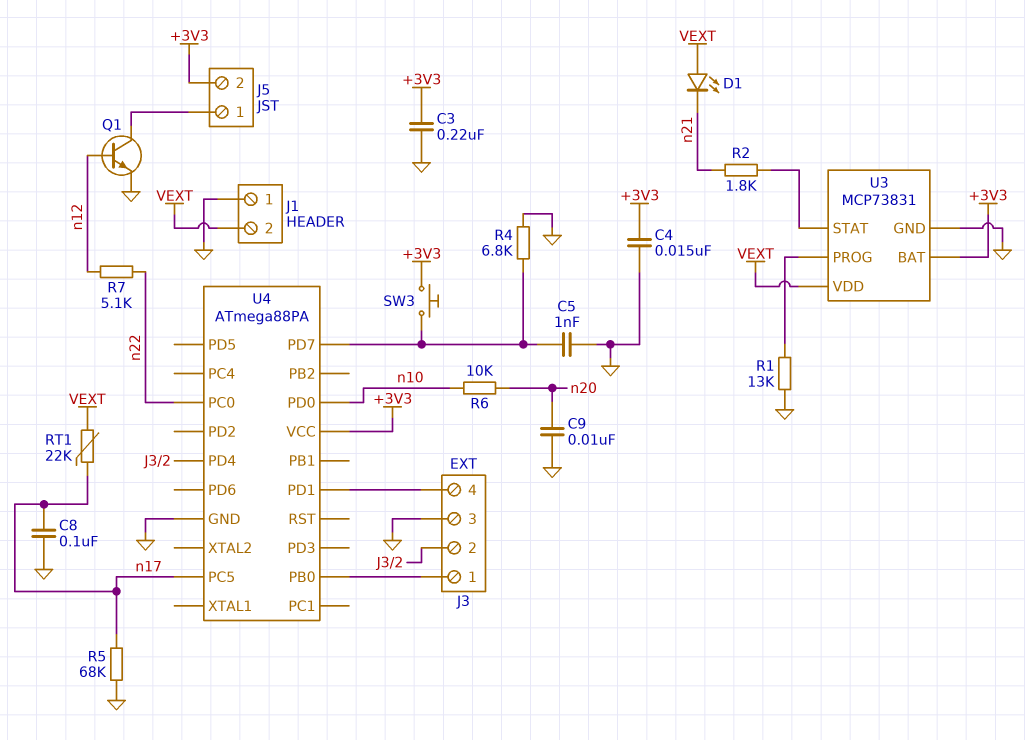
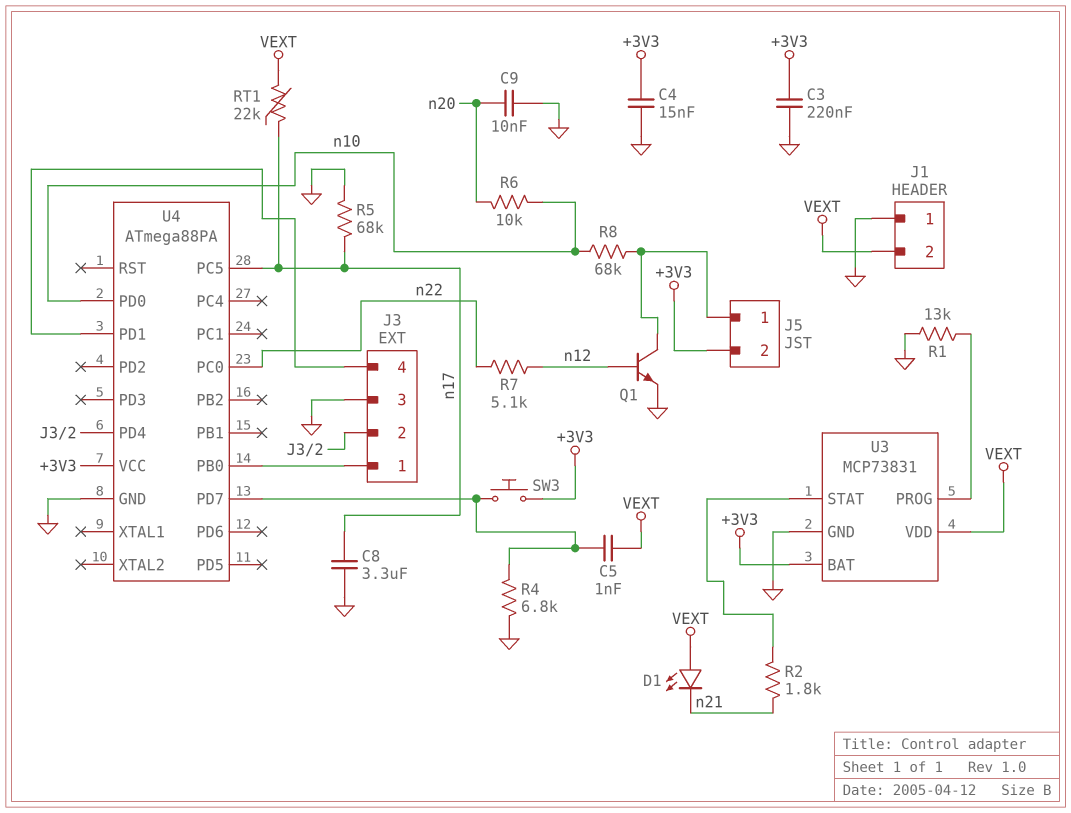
C5: 1nF (GND, U4/PD7) -> 1nF (U4/PD7, VEXT)
C8: 100nF (GND, n17) -> 3.3uF (GND, n17)
R8: none -> 68k (J5/1, n10)

